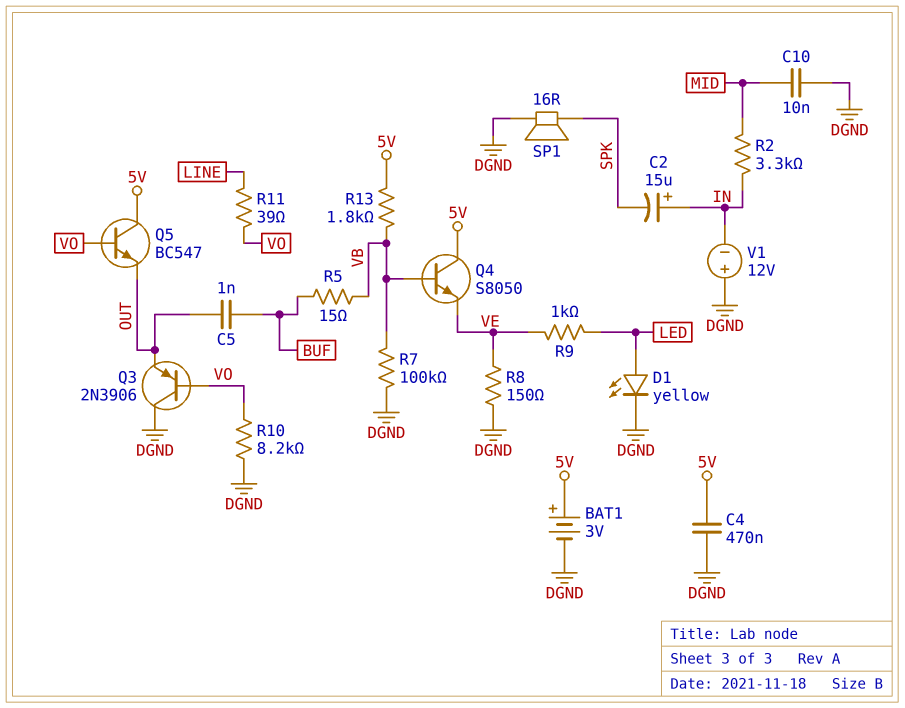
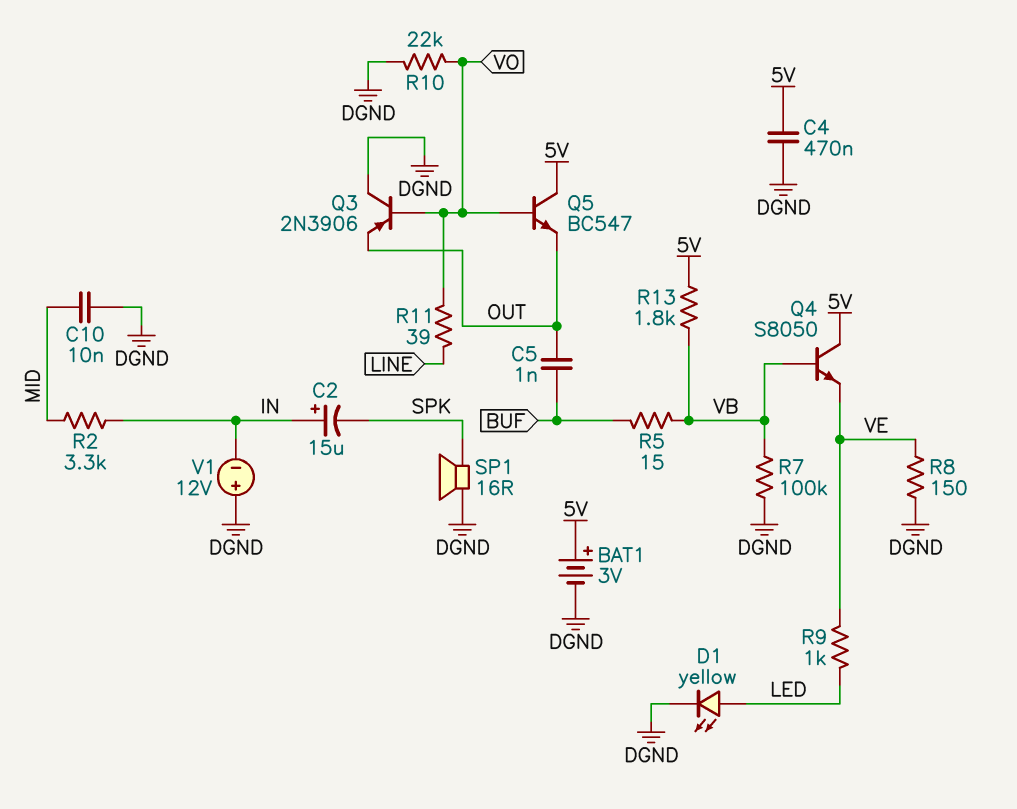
R10: 8.2k (DGND, VO) -> 22k (DGND, VO)

